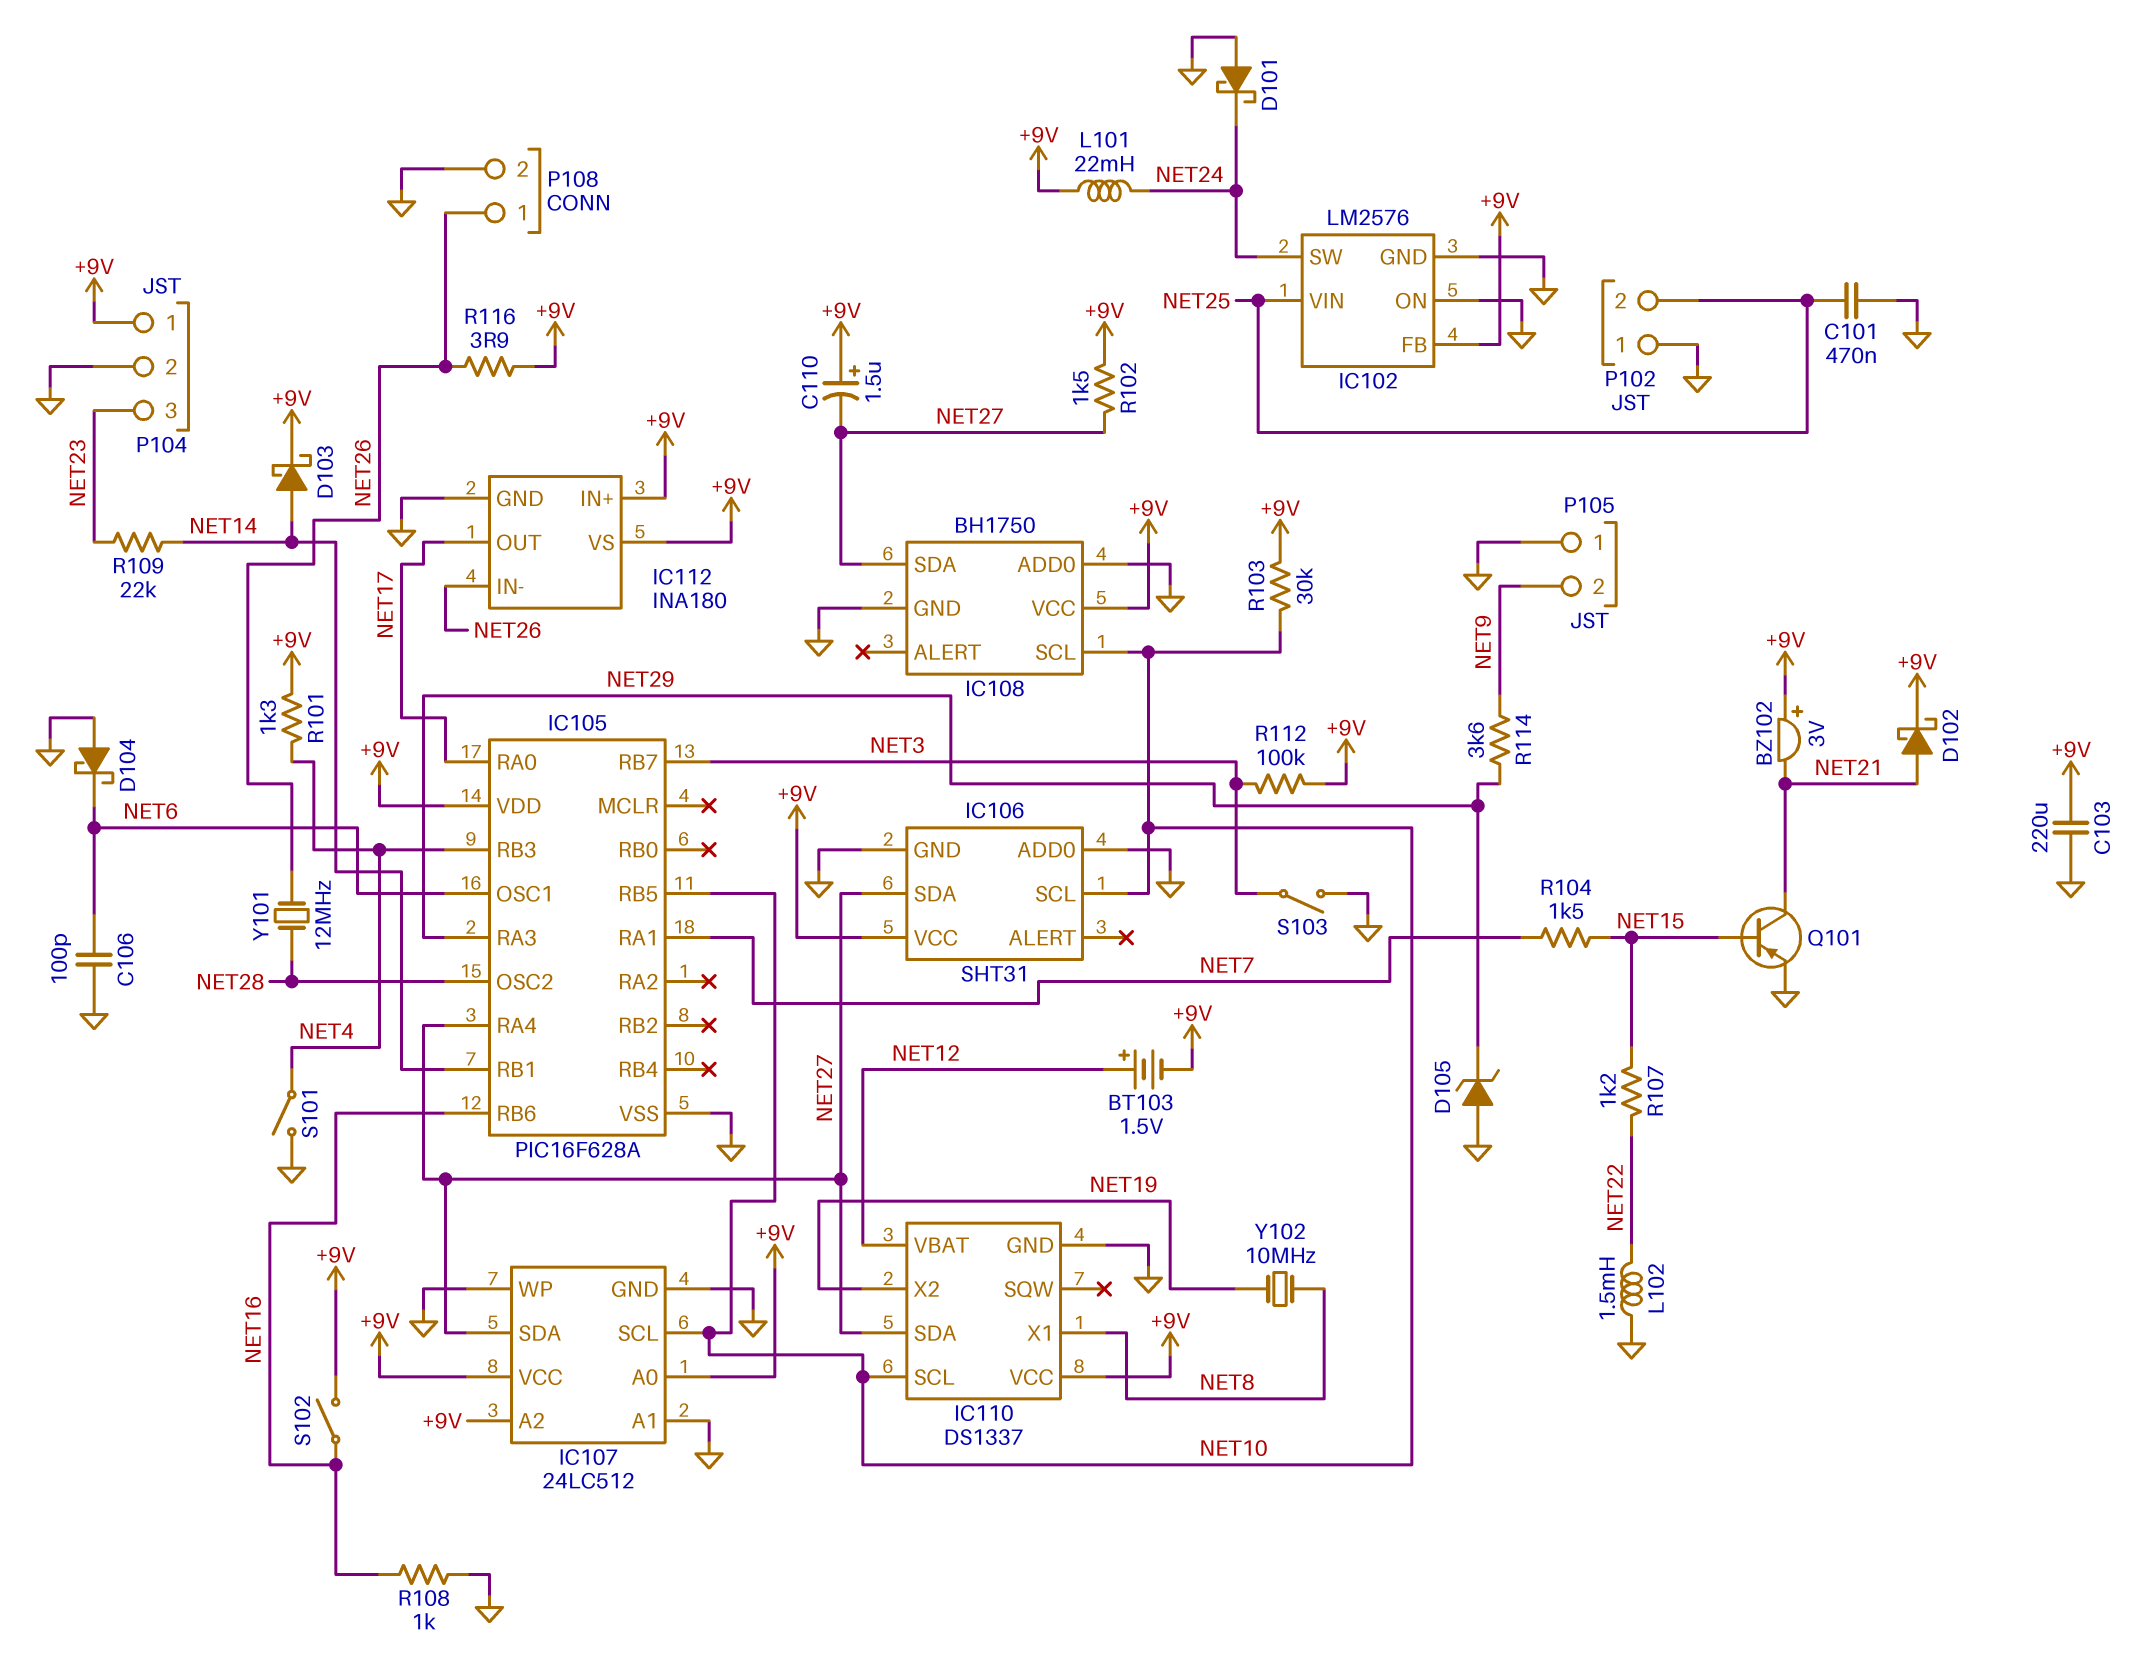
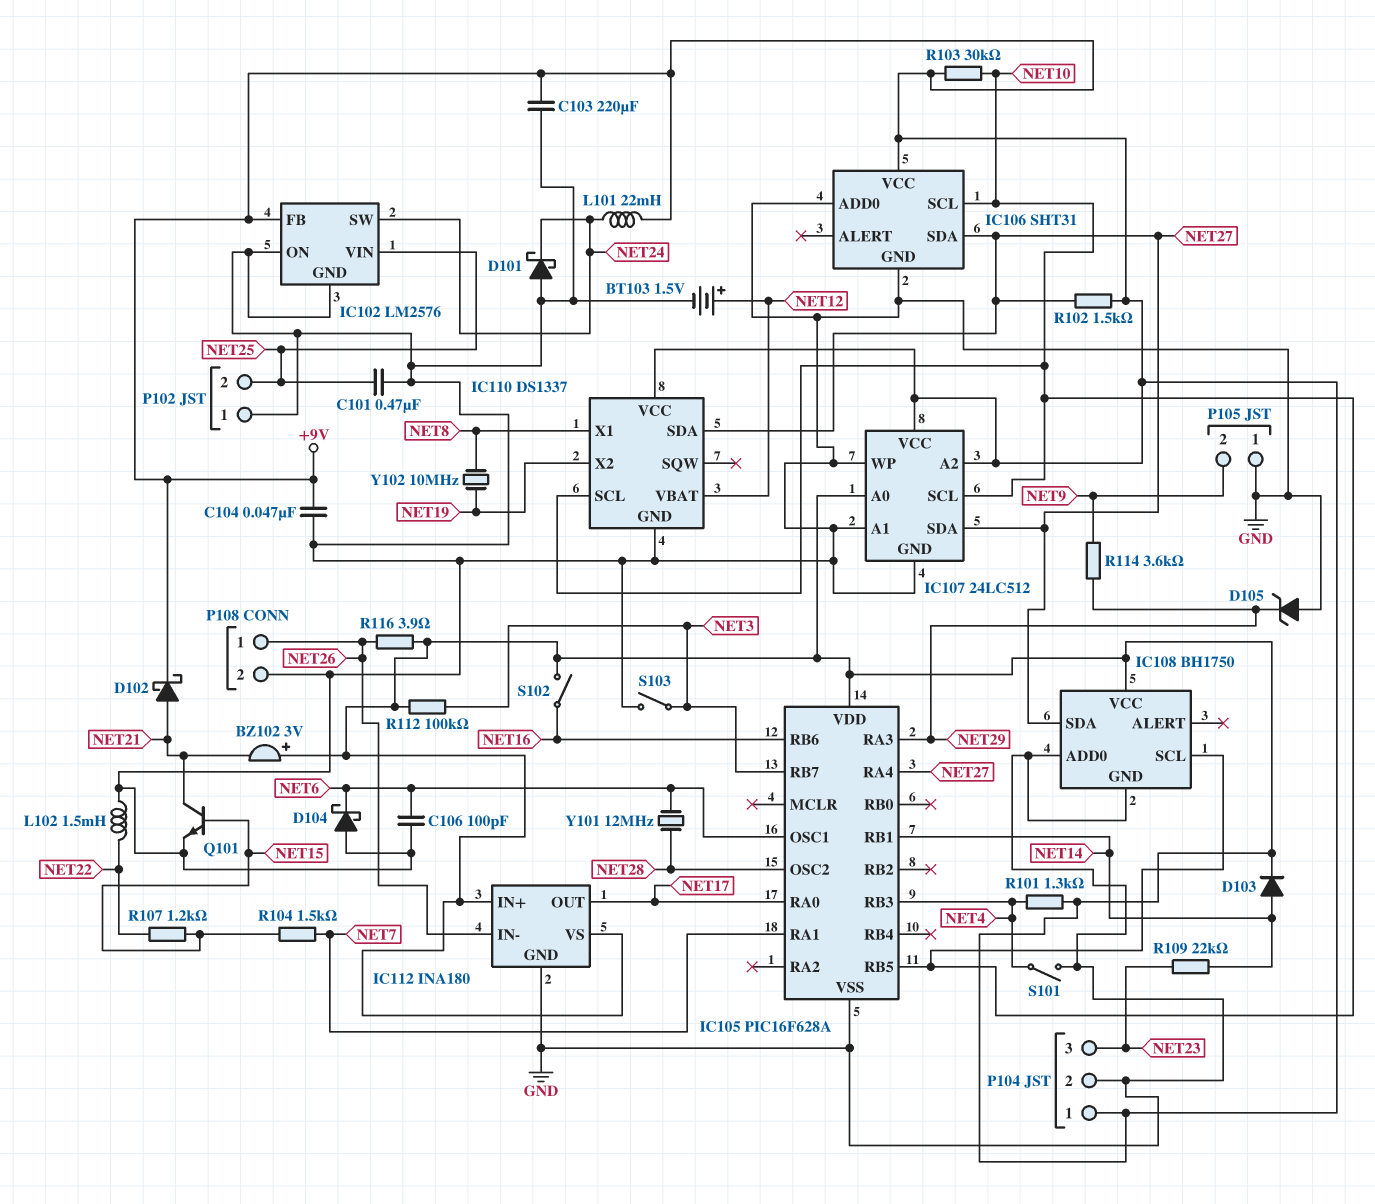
BT103: 1.5V (plus NET12, minus +9V) -> 1.5V (plus NET12, minus GND)
C104: none -> 47nF (+9V, GND)
C110: 1.5uF (plus +9V, minus NET27) -> none
D103: schottky (A NET14, K +9V) -> diode (A NET14, K +9V)
Q101: PNP (B NET15, C NET21, E GND) -> NPN (B NET15, C NET21, E GND)
R108: 1k (GND, NET16) -> none
Y101: 12MHz (NET26, NET28) -> 12MHz (NET6, NET28)

